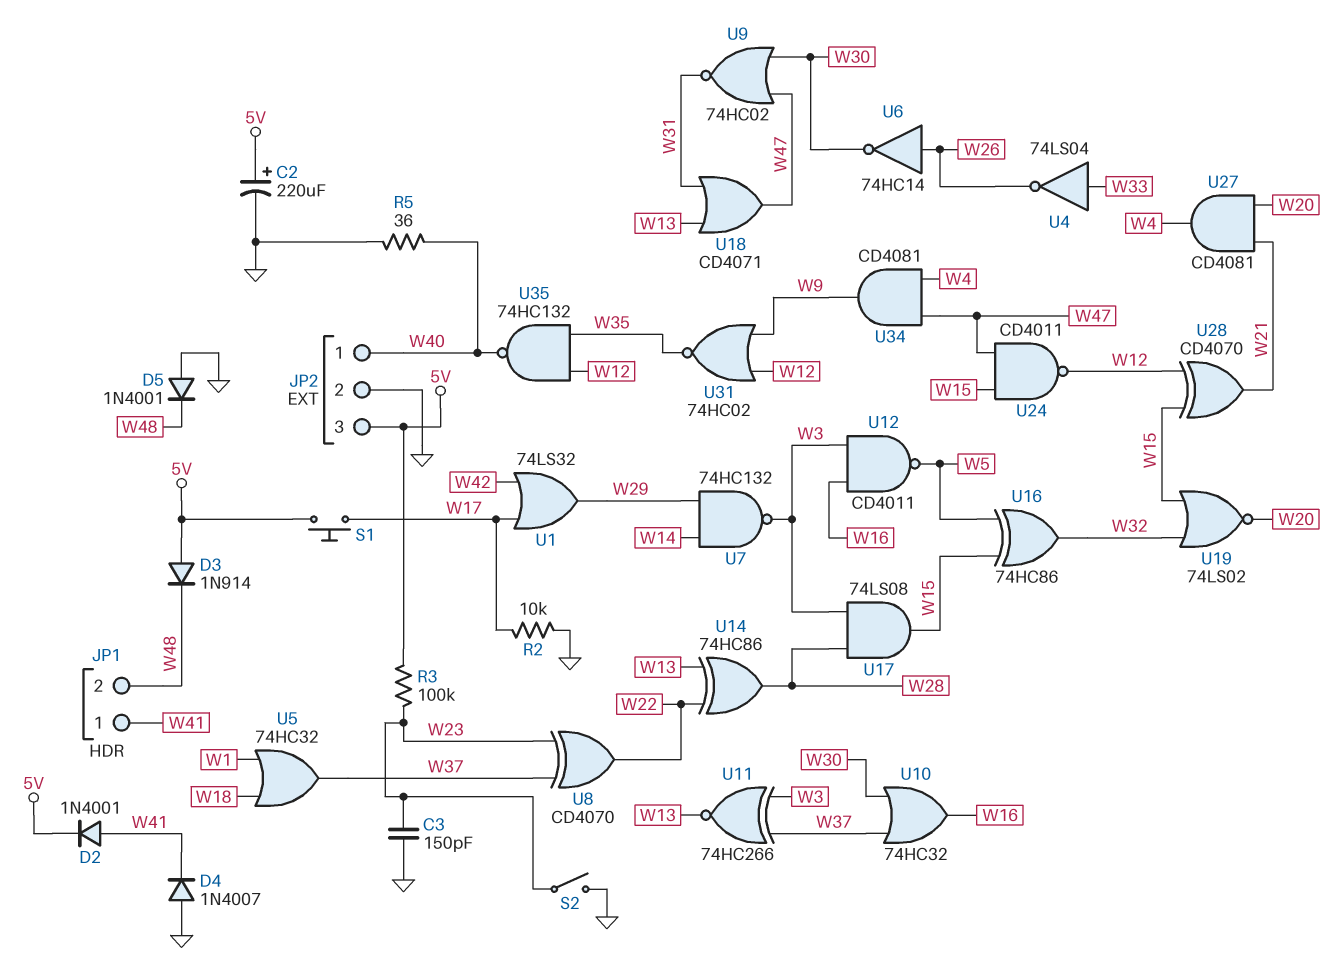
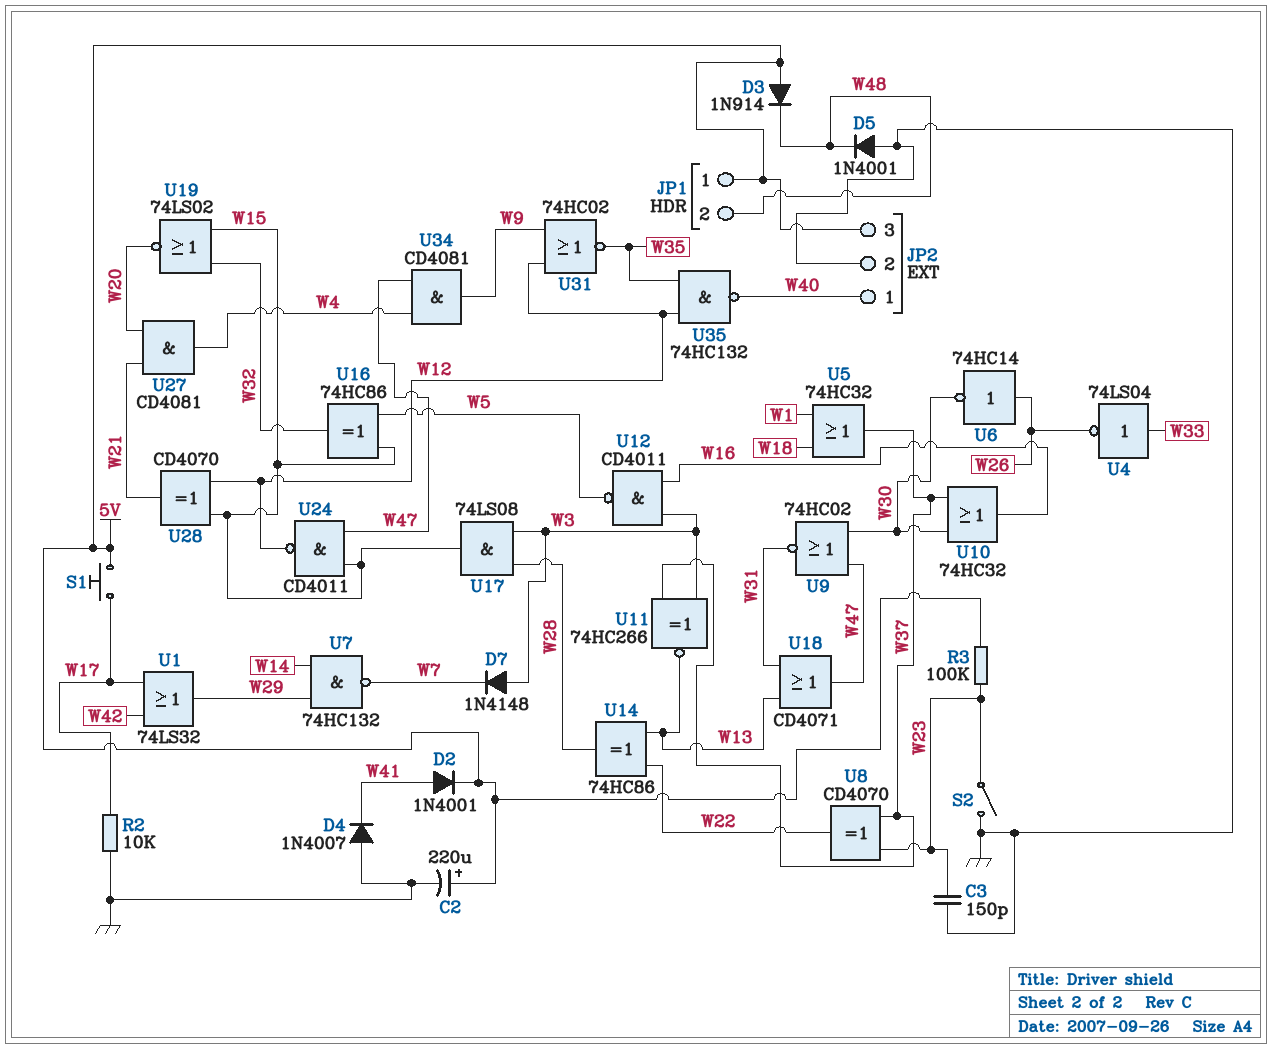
D7: none -> diode 1N4148 (A W3, K W7)
JP1 pin 1: W41 -> 5V
R5: 36 (GND, W40) -> none
U7: NAND 74HC132 (in W14, in W29, out W3) -> NAND 74HC132 (in W14, in W29, out W7)

